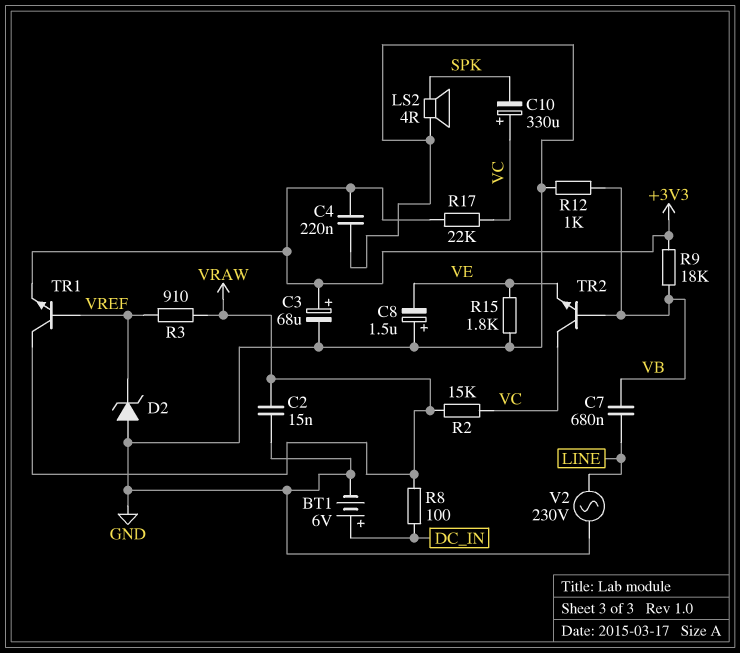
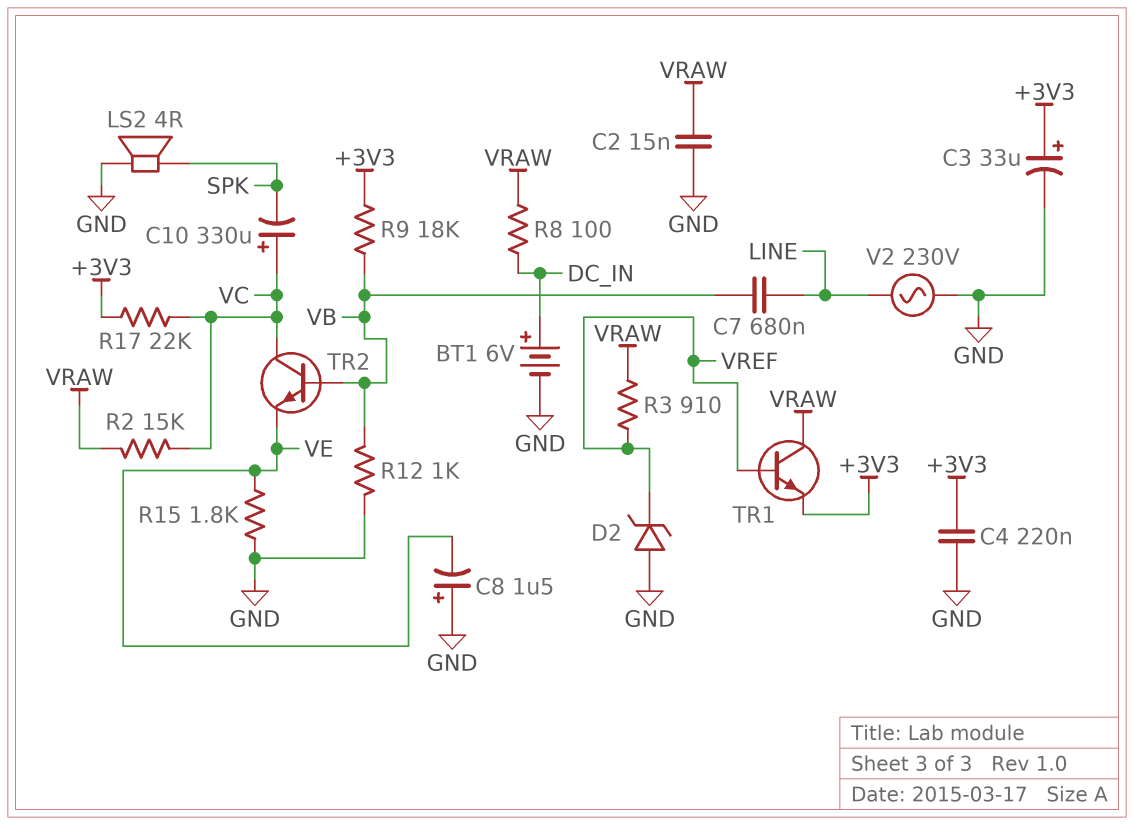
C3: 68uF (plus +3V3, minus GND) -> 33uF (plus +3V3, minus GND)

